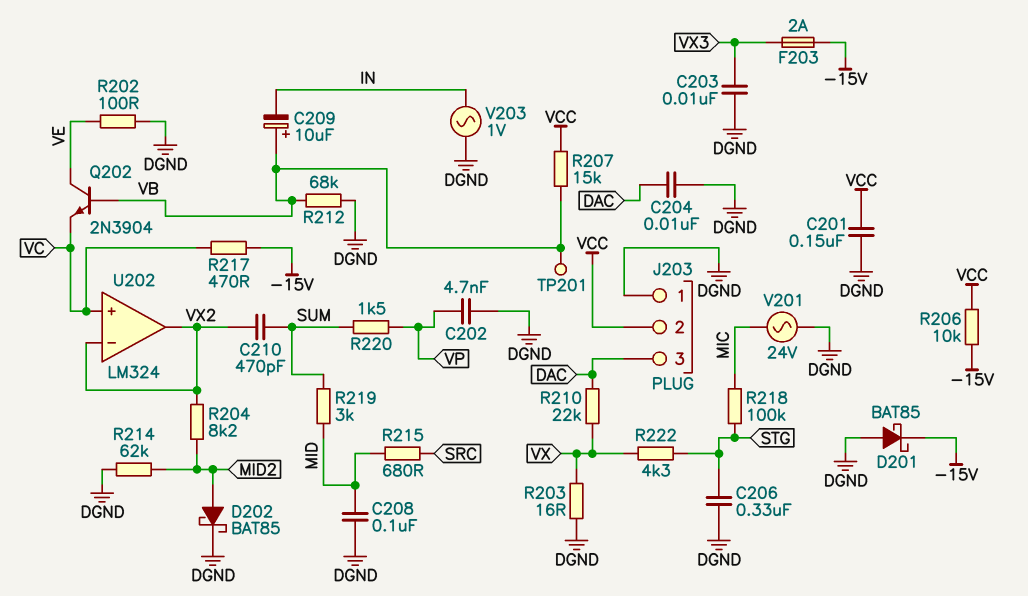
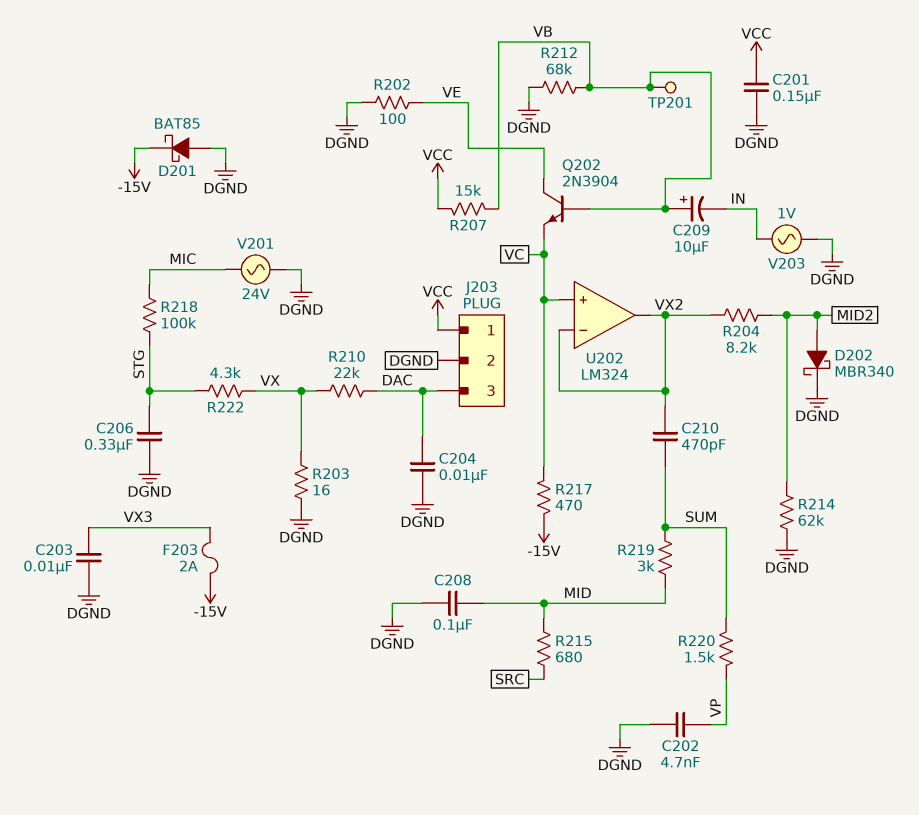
D202: schottky BAT85 (A MID2, K DGND) -> schottky MBR340 (A MID2, K DGND)
J203 pin 1: DGND -> VCC
J203 pin 2: VCC -> DGND
R206: 10k (-15V, VCC) -> none

